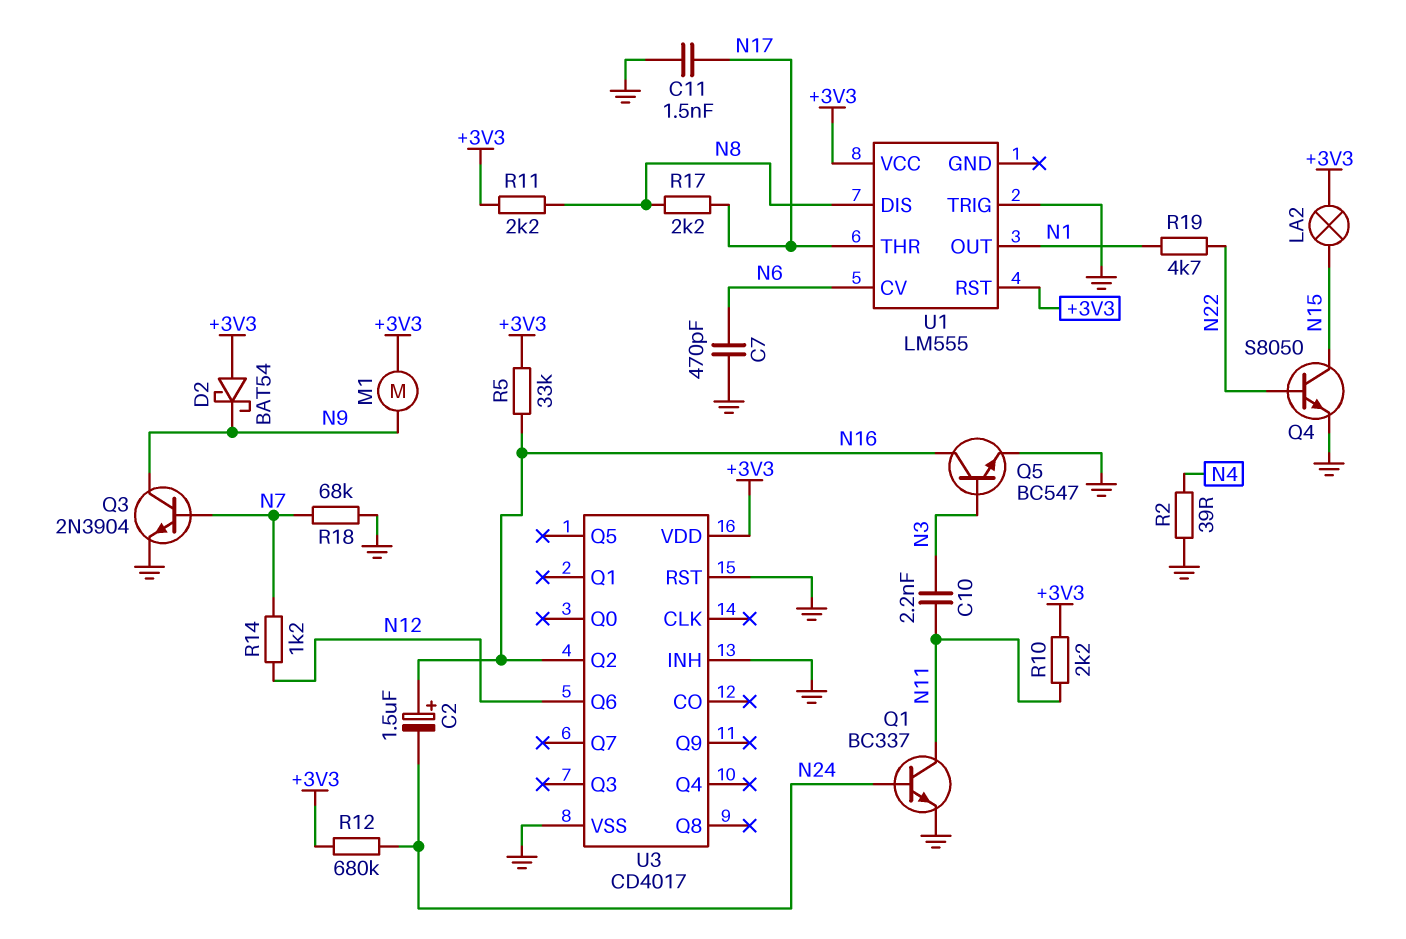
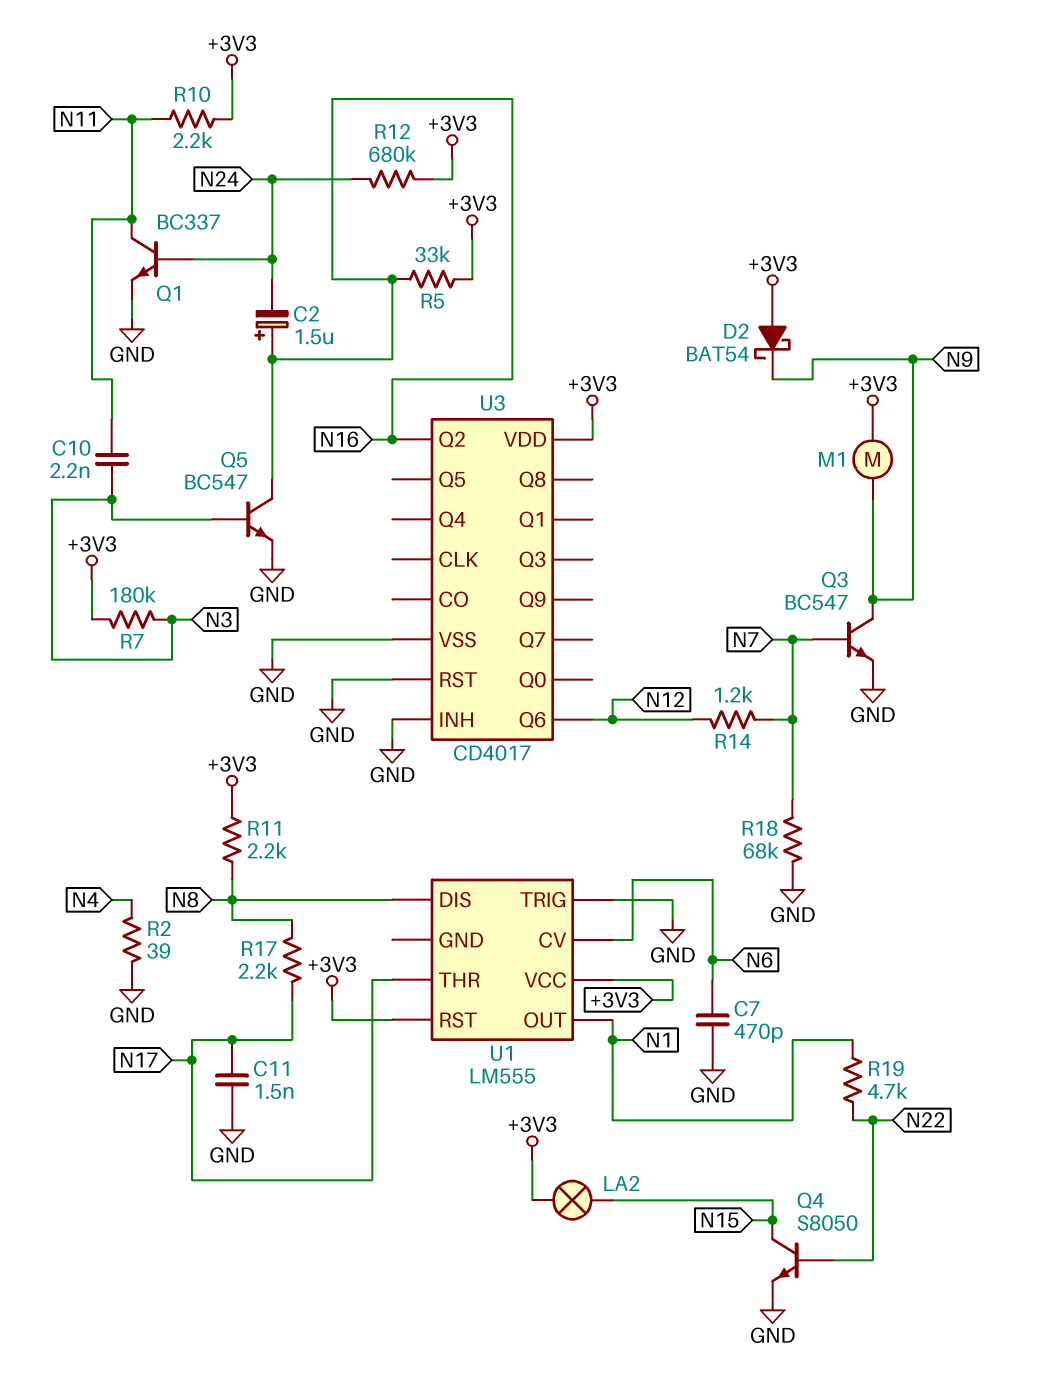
Q3: NPN 2N3904 (B N7, C N9, E GND) -> NPN BC547 (B N7, C N9, E GND)
R7: none -> 180k (+3V3, N3)

